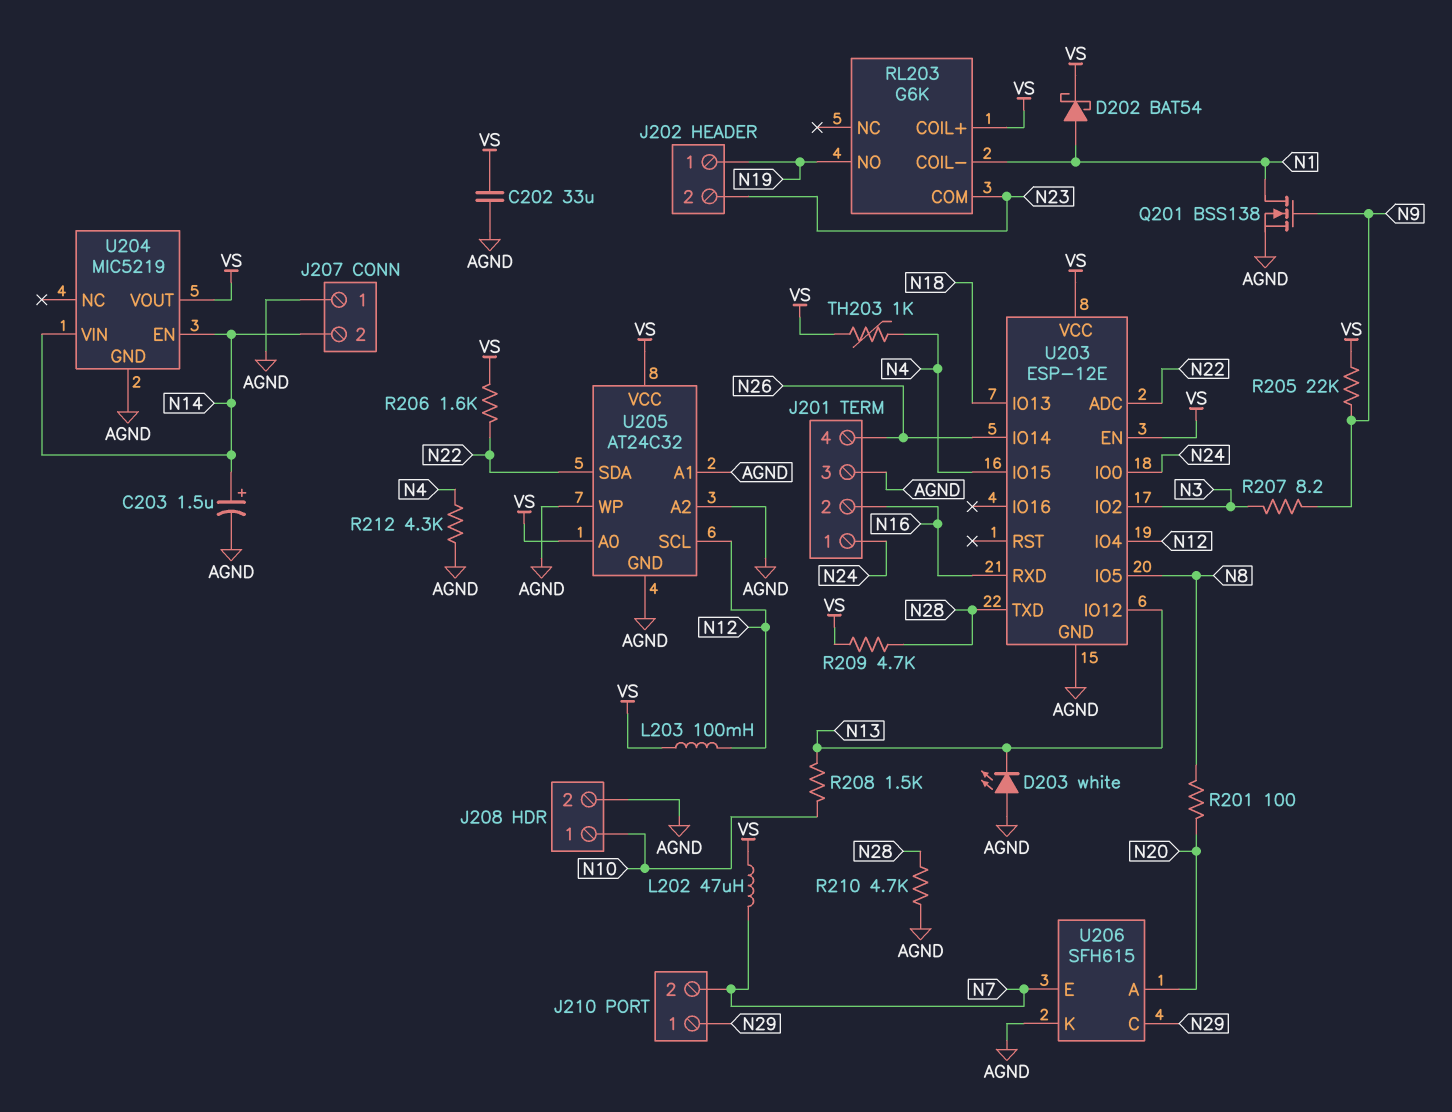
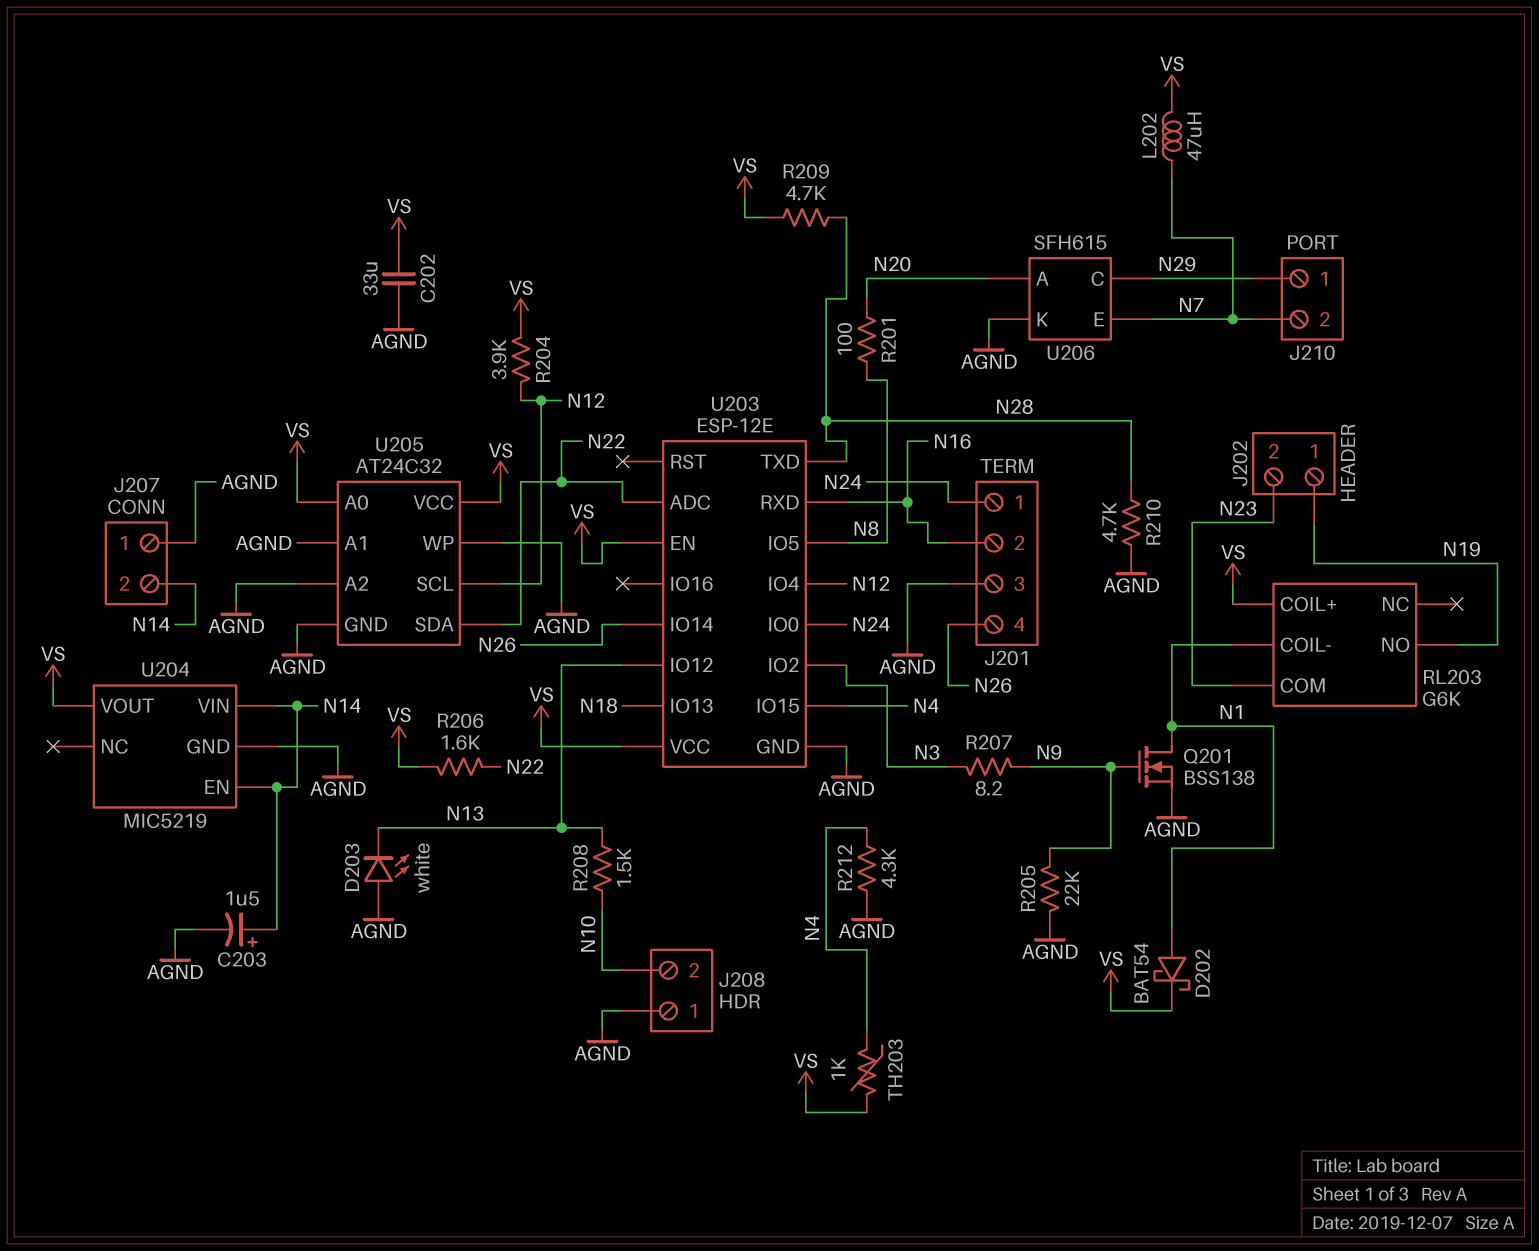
J208 pin 1: N10 -> AGND
J208 pin 2: AGND -> N10
L203: 100mH (N12, VS) -> none
R204: none -> 3.9k (N12, VS)
R205: 22k (N9, VS) -> 22k (AGND, N9)

